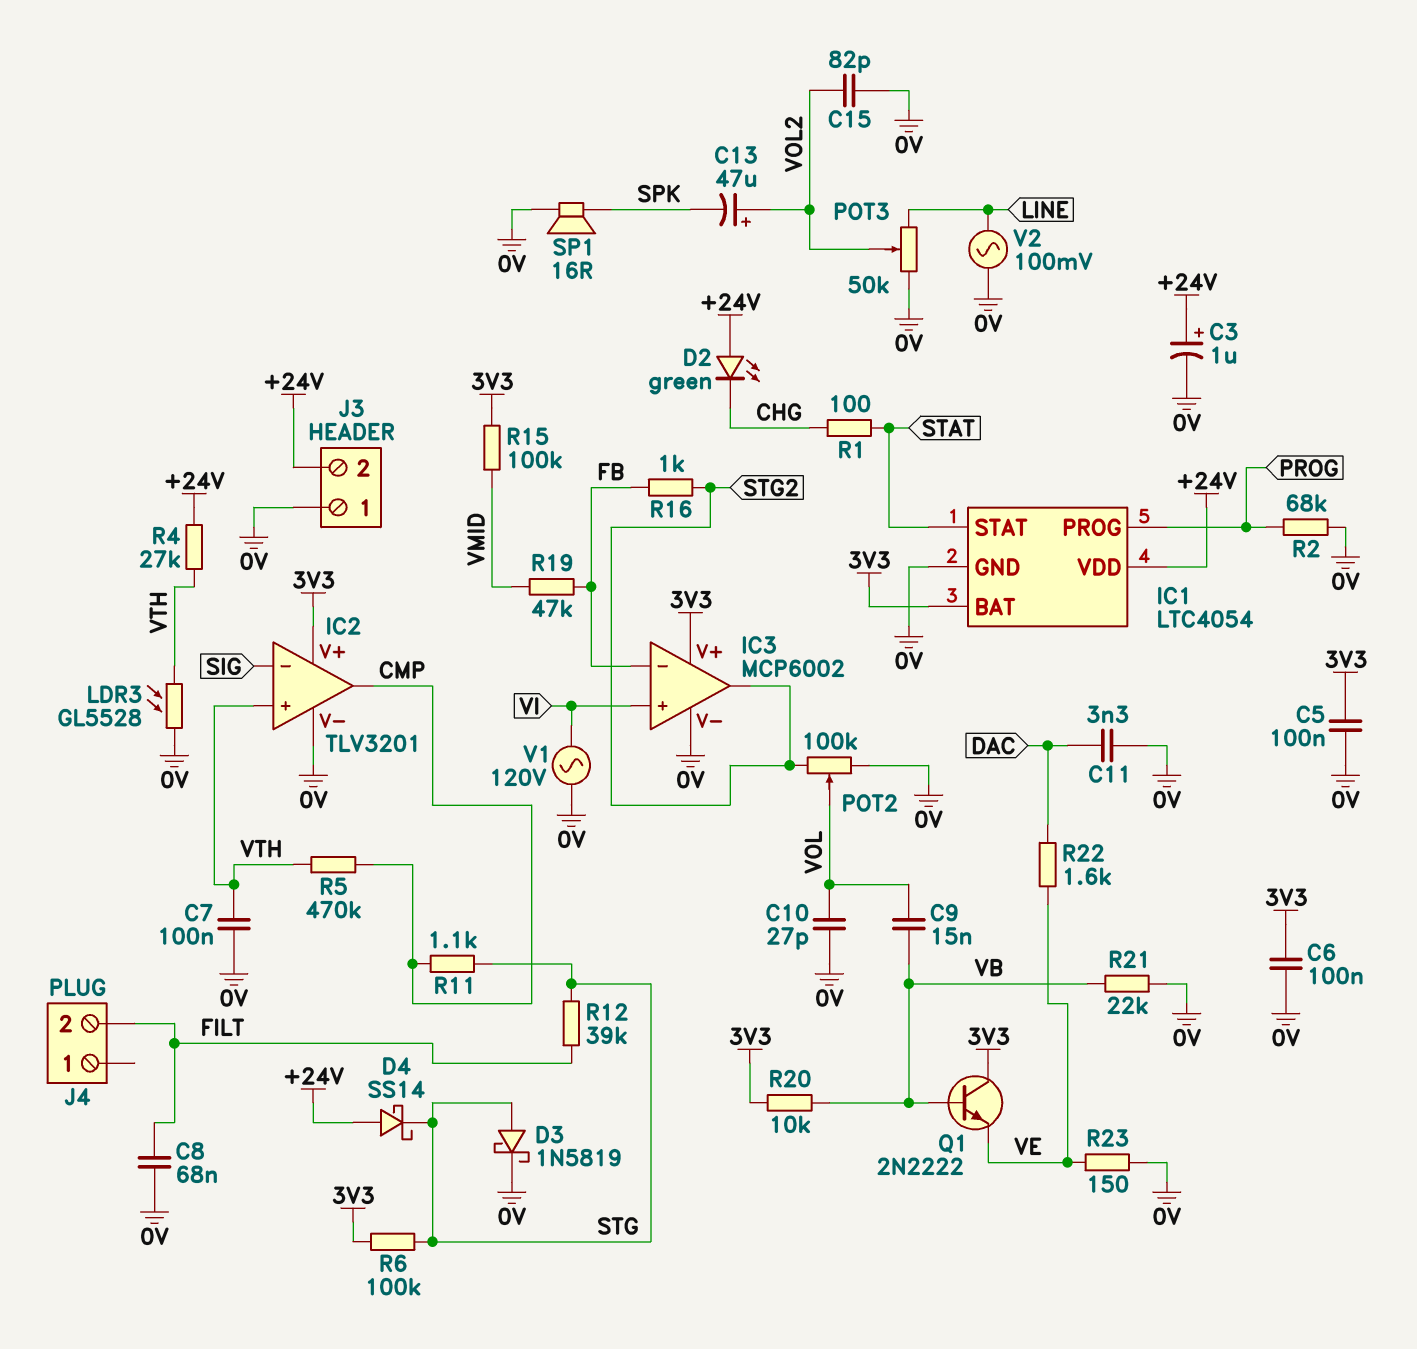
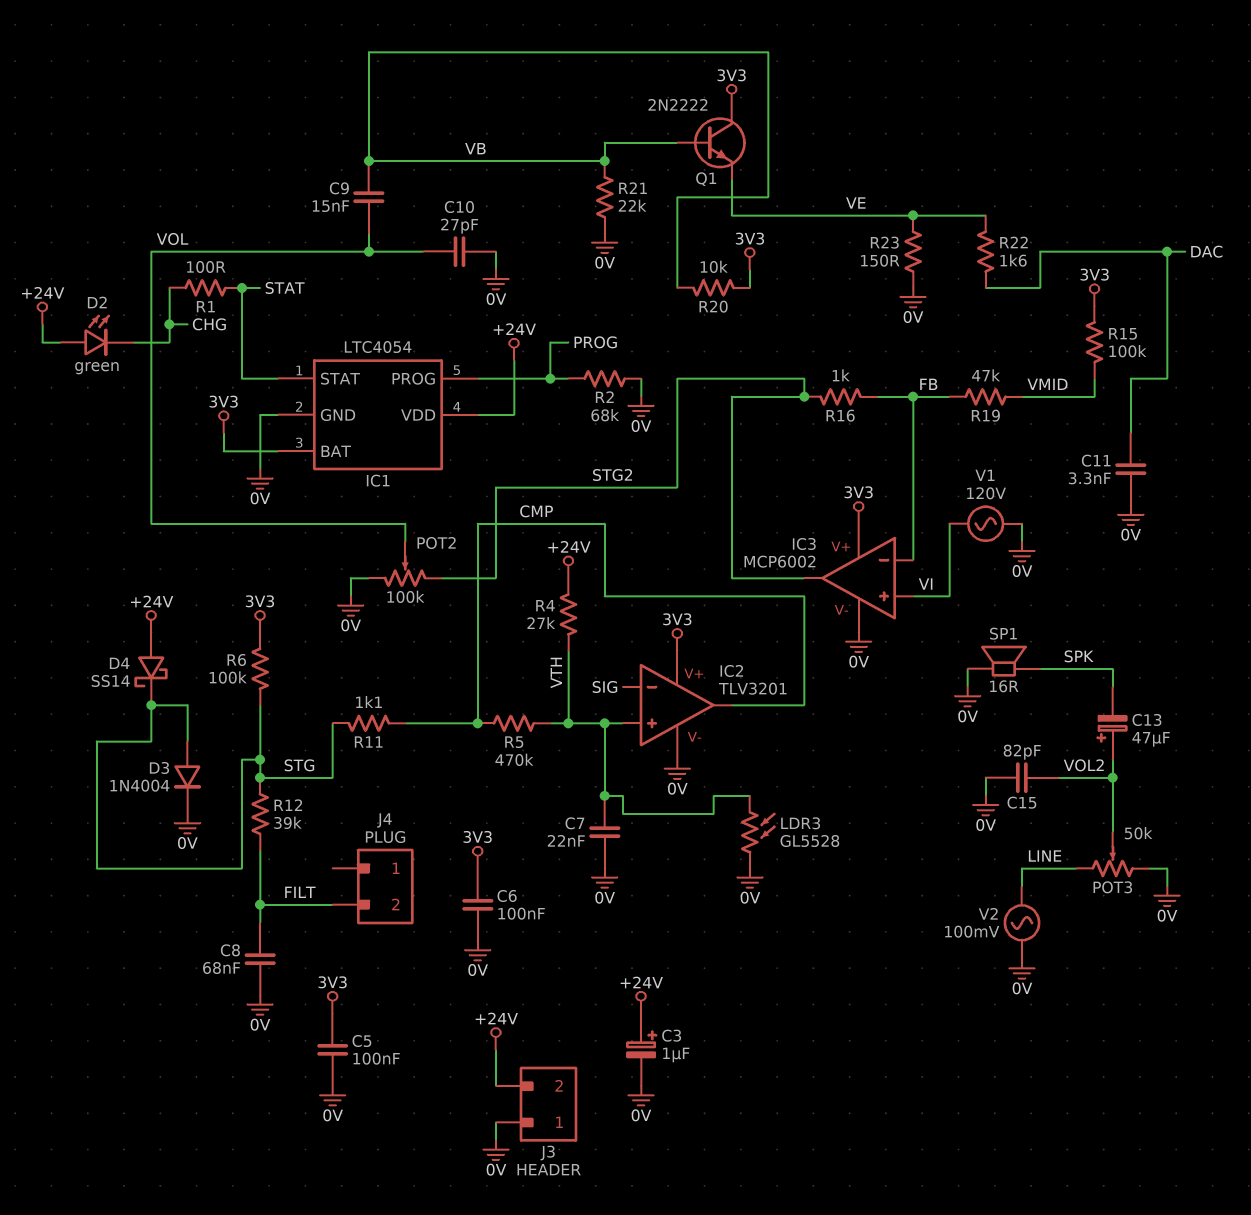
C7: 100nF (0V, VTH) -> 22nF (0V, VTH)
D3: schottky 1N5819 (A STG, K 0V) -> diode 1N4004 (A STG, K 0V)

